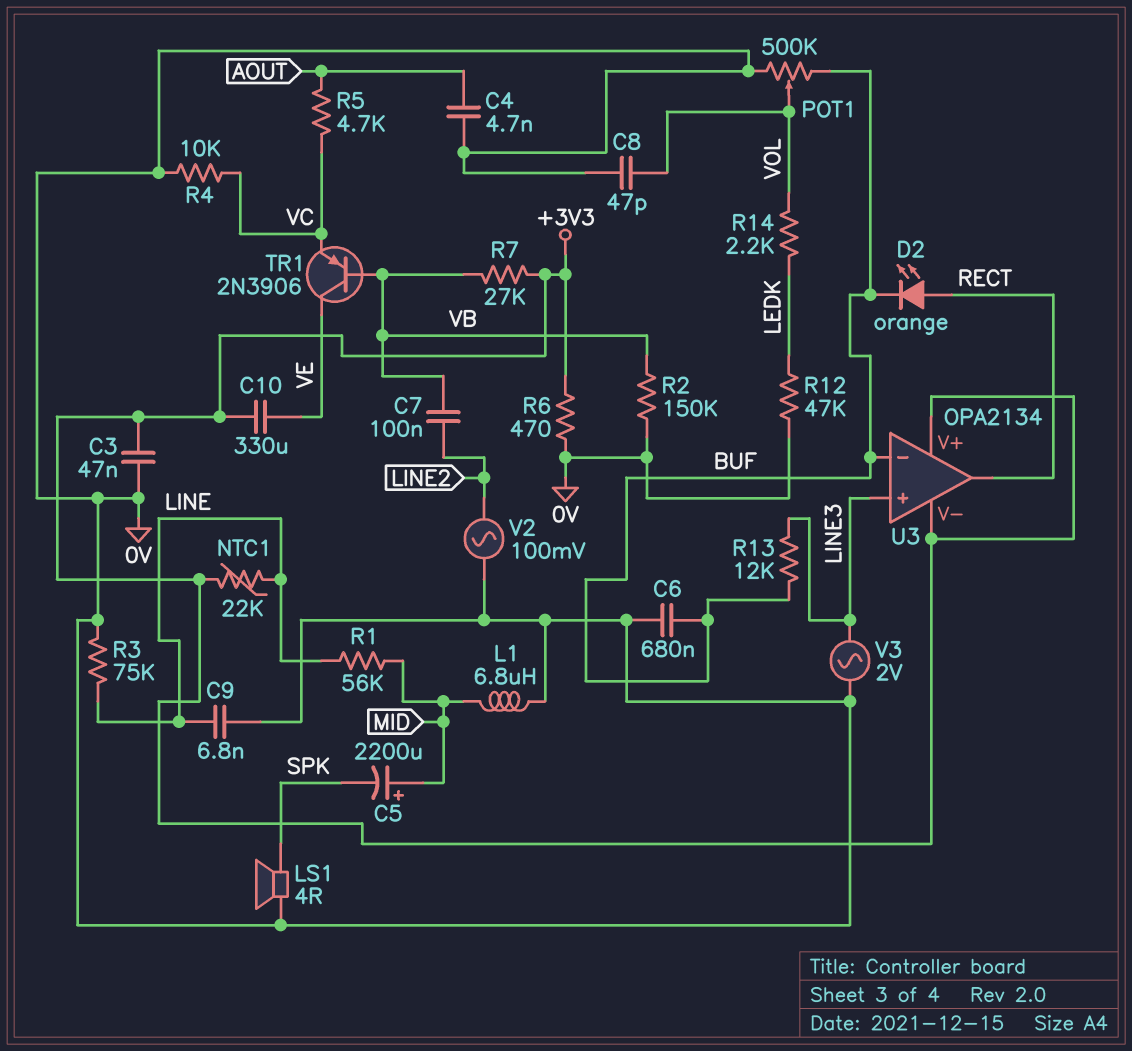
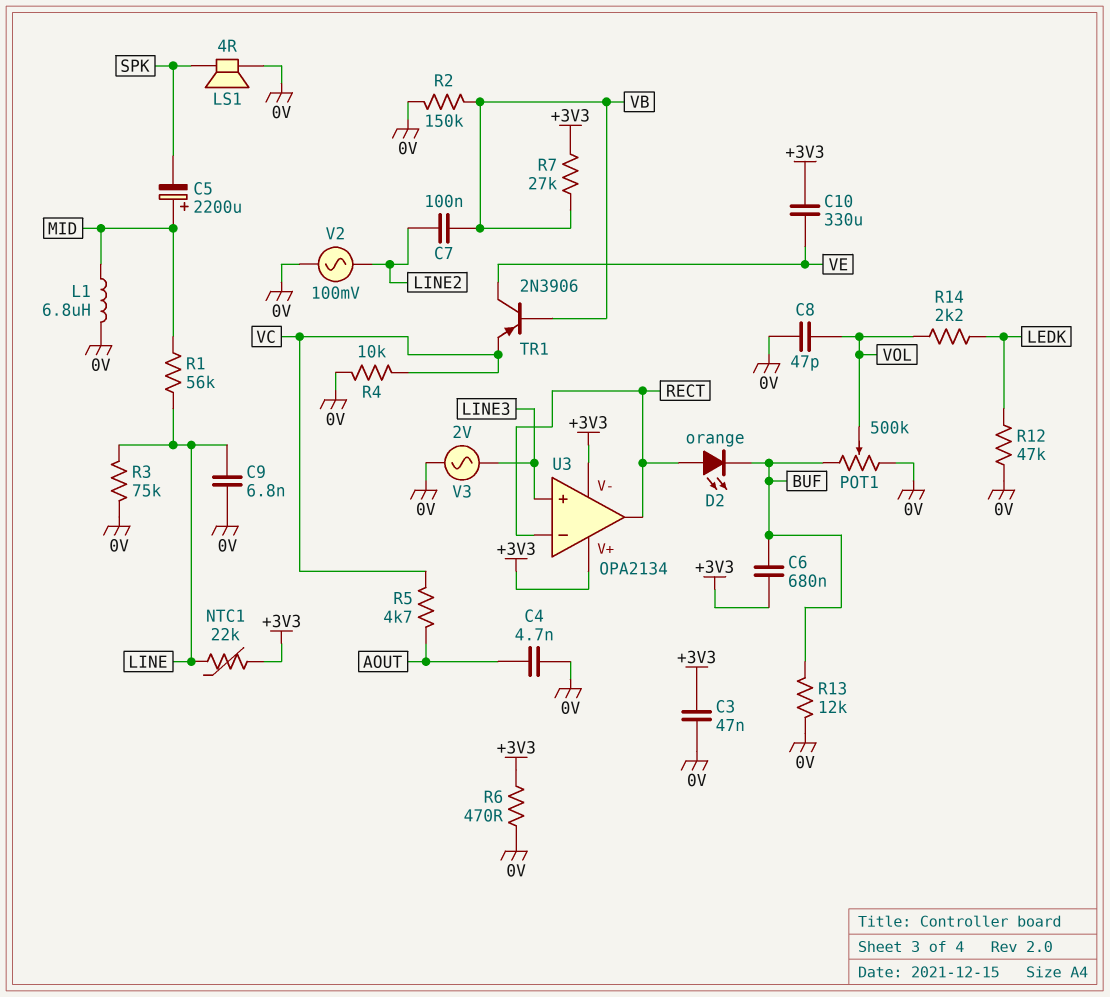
C6: 680nF (0V, BUF) -> 680nF (+3V3, BUF)
R13: 12k (BUF, LINE3) -> 12k (0V, BUF)
U3 pin in-: BUF -> RECT

